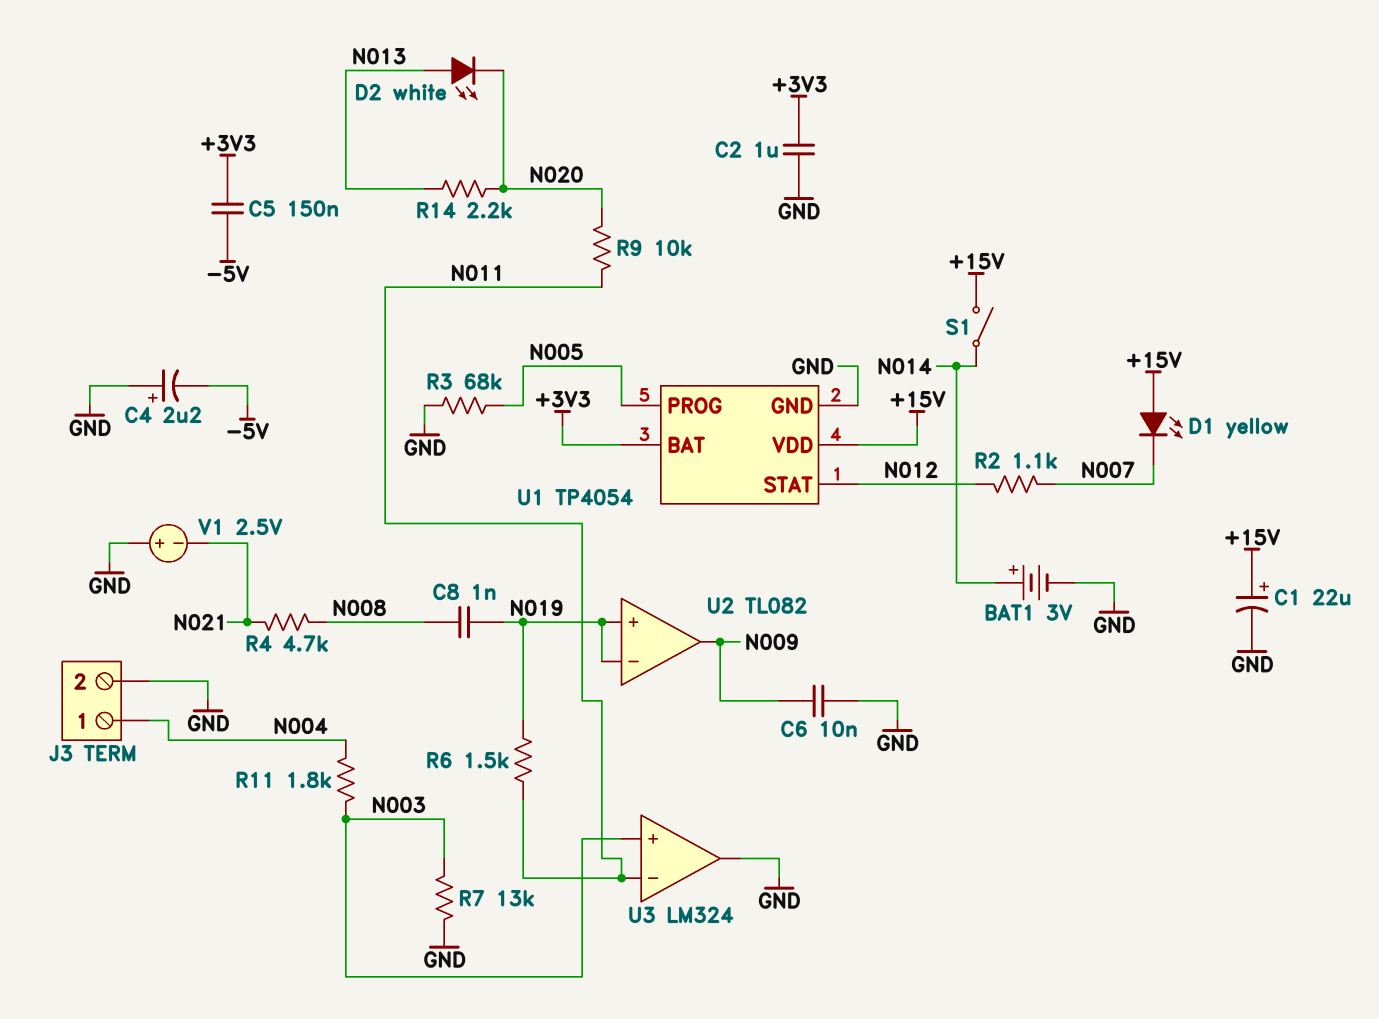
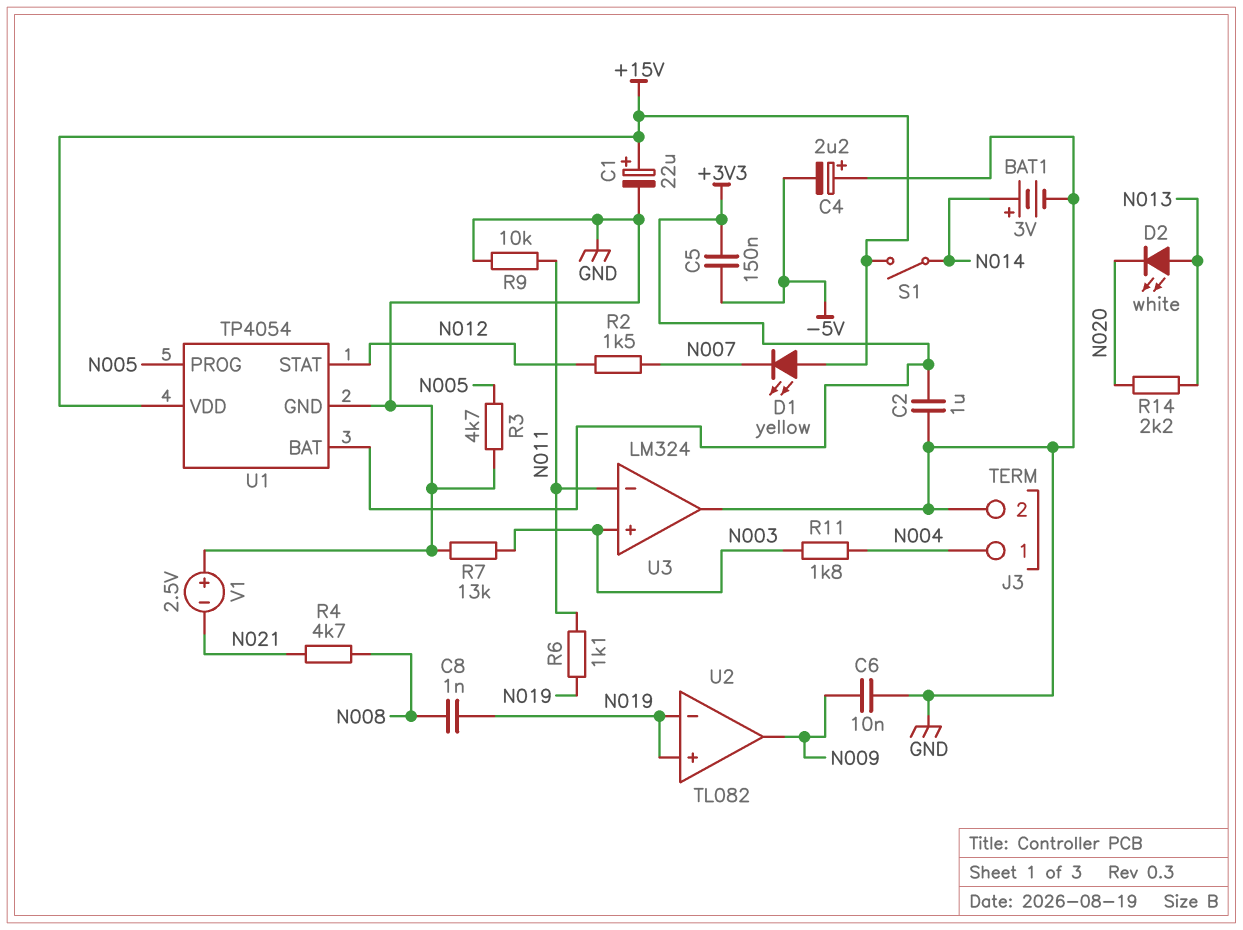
R2: 1.1k (N007, N012) -> 1.5k (N007, N012)
R3: 68k (GND, N005) -> 4.7k (GND, N005)
R6: 1.5k (N011, N019) -> 1.1k (N011, N019)
R9: 10k (N011, N020) -> 10k (GND, N011)

